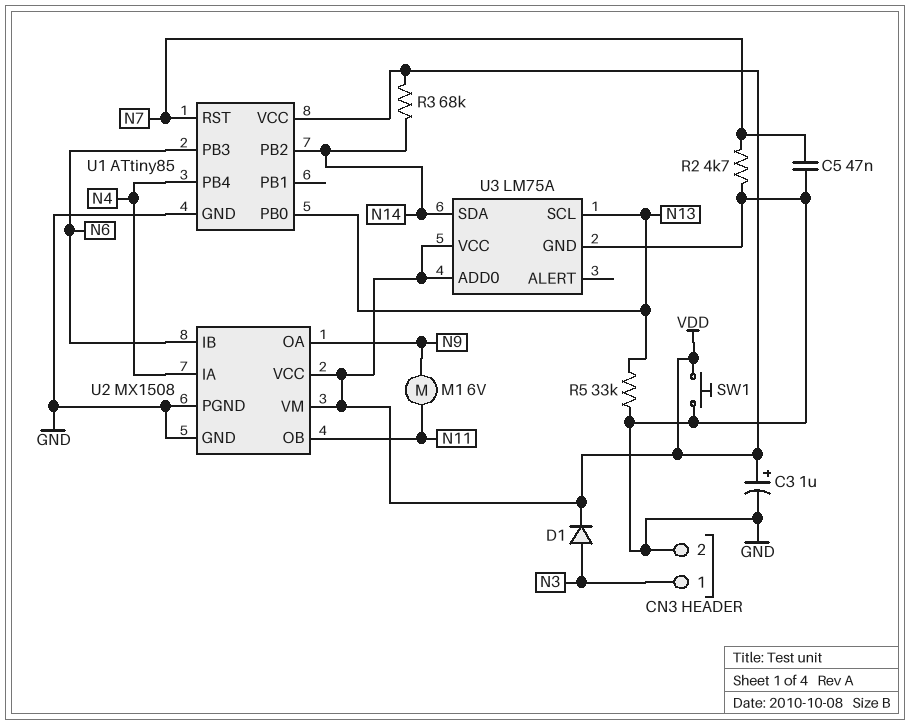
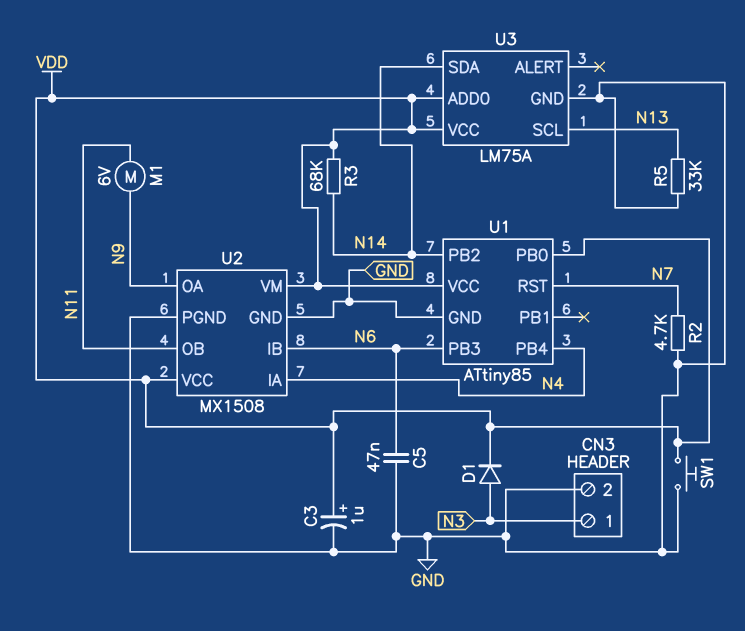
C5: 47nF (GND, N7) -> 47nF (GND, N6)
U1 pin PB0: N13 -> VDD

